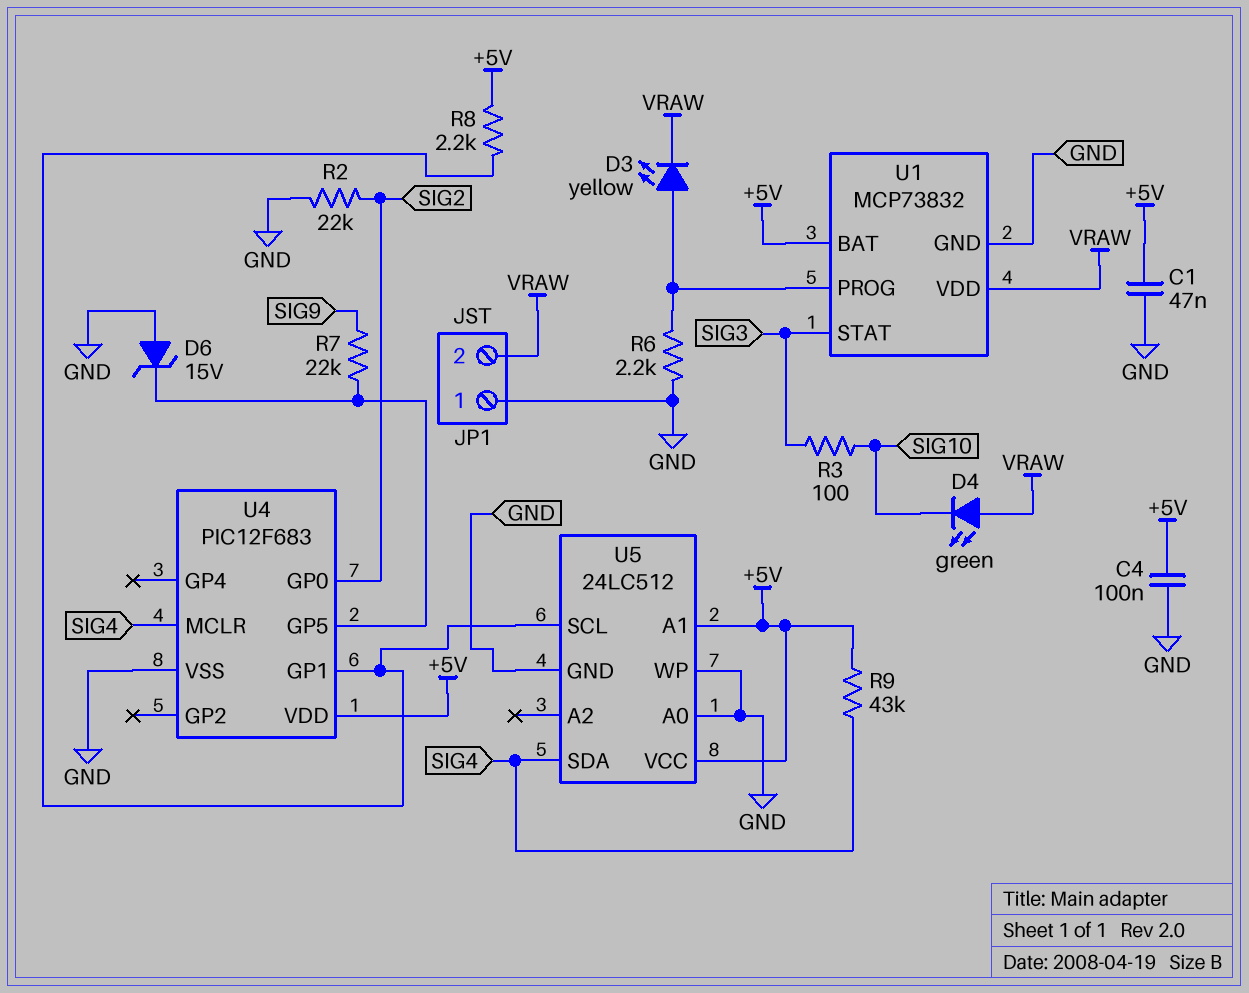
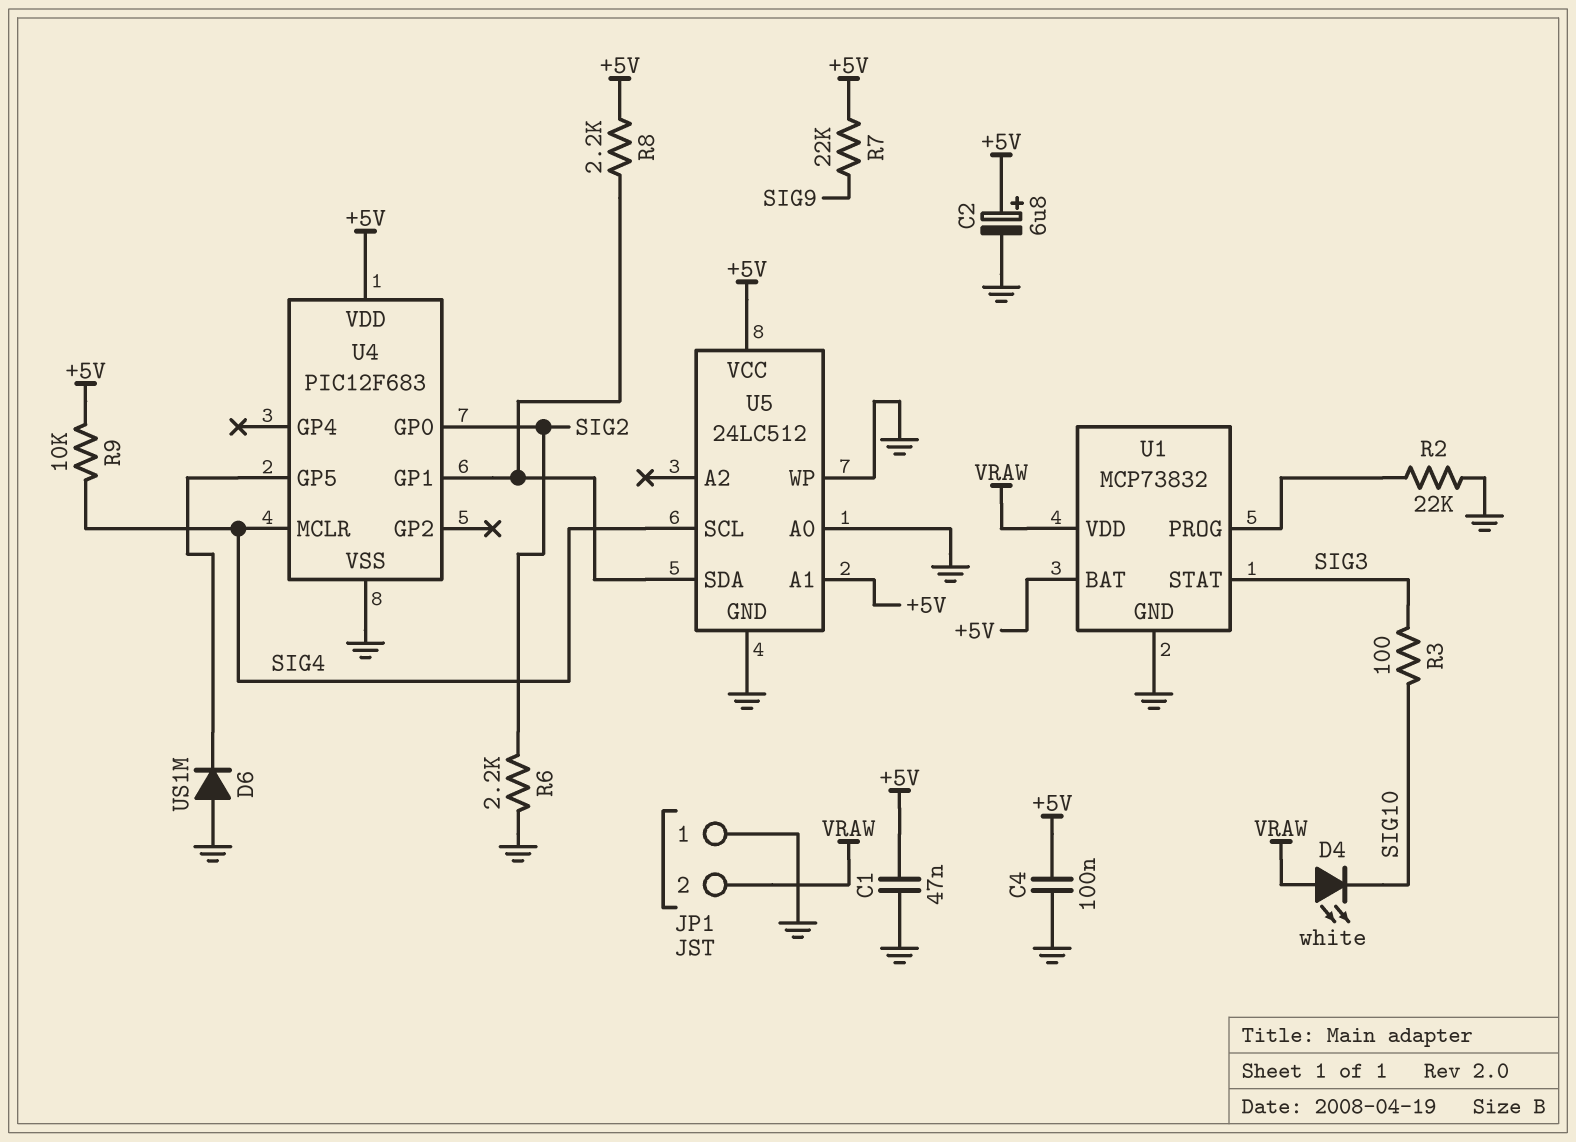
C2: none -> 6.8uF (plus +5V, minus GND)
D3: LED yellow (A U1/PROG, K VRAW) -> none
D4: LED green (A VRAW, K SIG10) -> LED white (A VRAW, K SIG10)
D6: zener 15V (A GND, K U4/GP5) -> diode US1M (A GND, K U4/GP5)
R2: 22k (GND, SIG2) -> 22k (GND, U1/PROG)
R6: 2.2k (GND, U1/PROG) -> 2.2k (GND, SIG2)
R7: 22k (SIG9, U4/GP5) -> 22k (+5V, SIG9)
R9: 43k (+5V, SIG4) -> 10k (+5V, SIG4)
U5 pin SCL: U4/GP1 -> SIG4
U5 pin SDA: SIG4 -> U4/GP1

